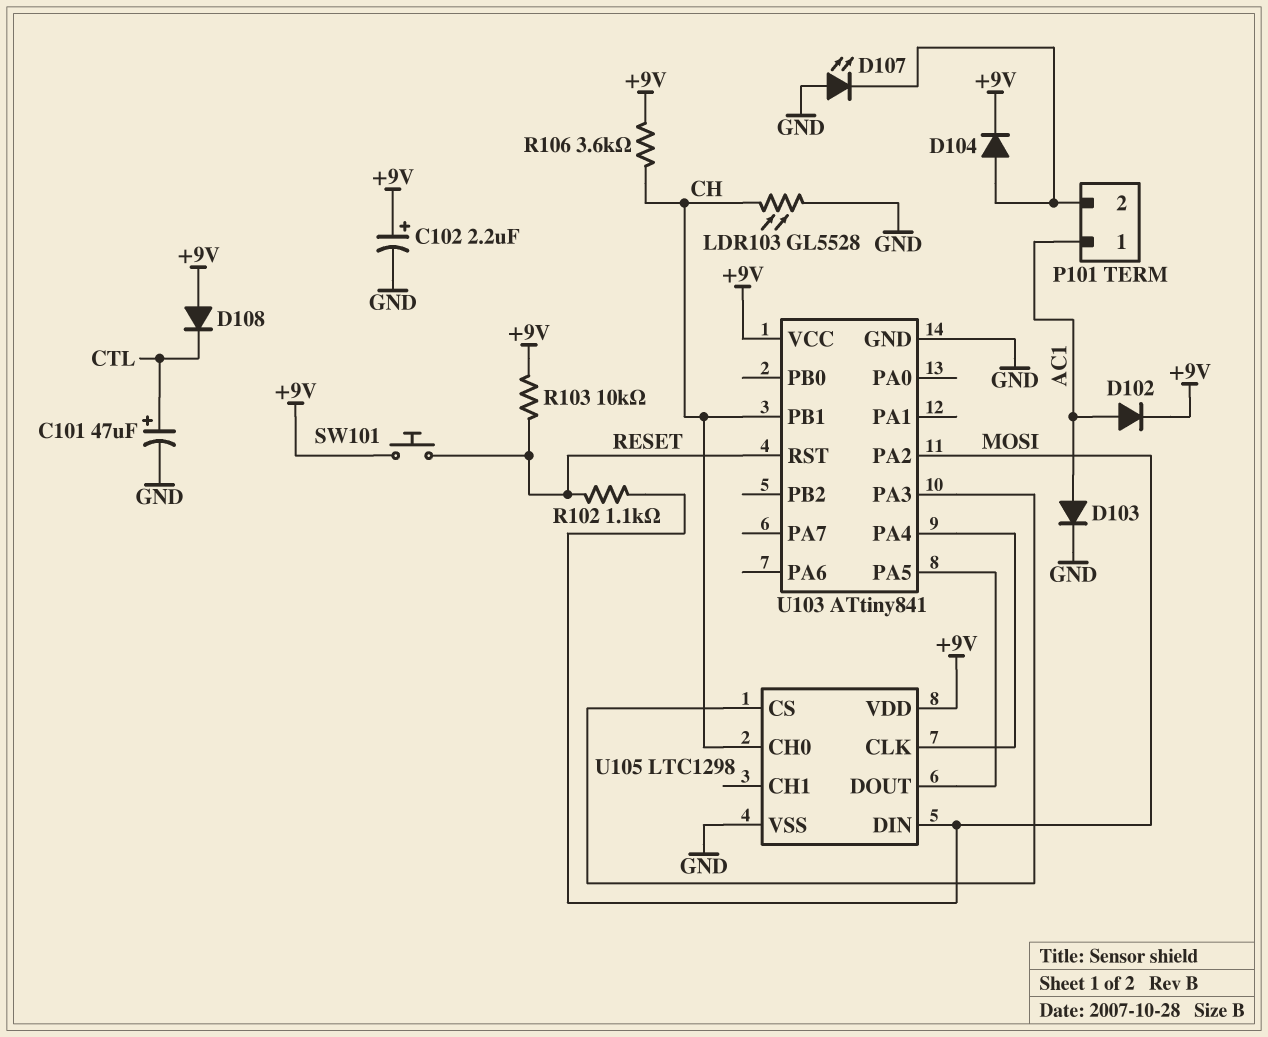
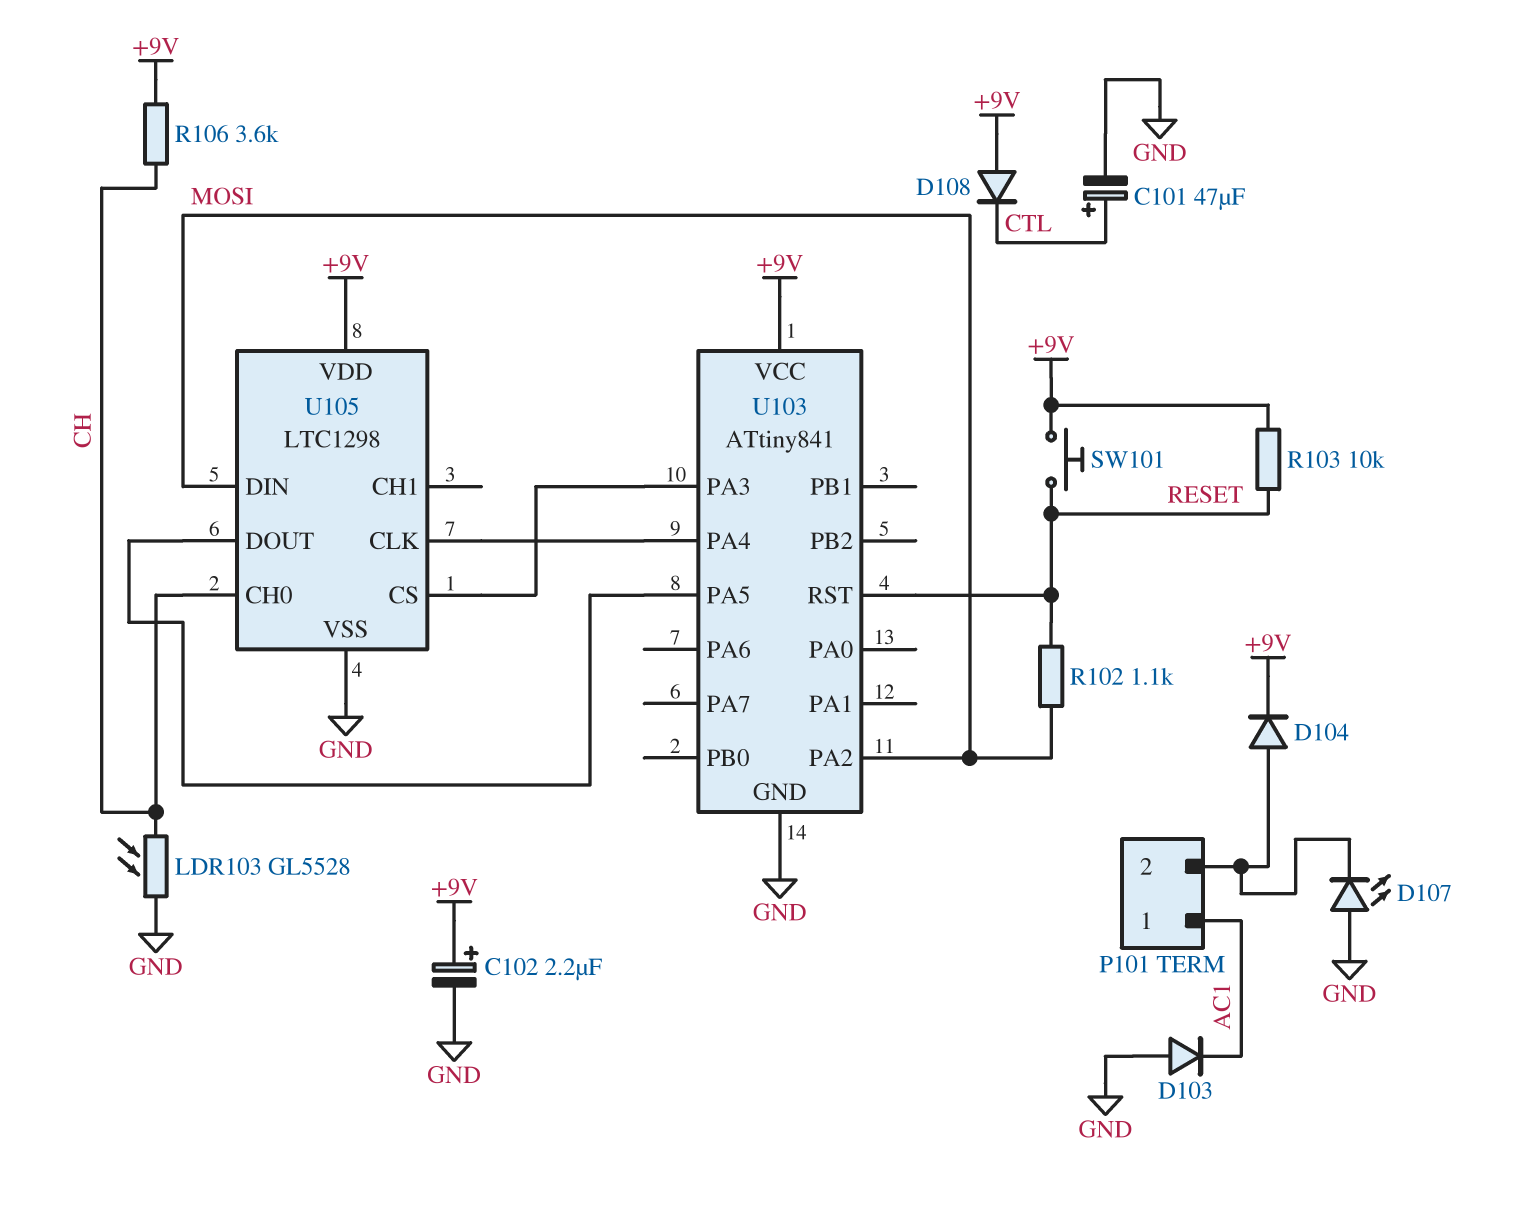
D102: diode (A AC1, K +9V) -> none
D103: diode (A AC1, K GND) -> diode (A GND, K AC1)
U103 pin PB1: CH -> none

